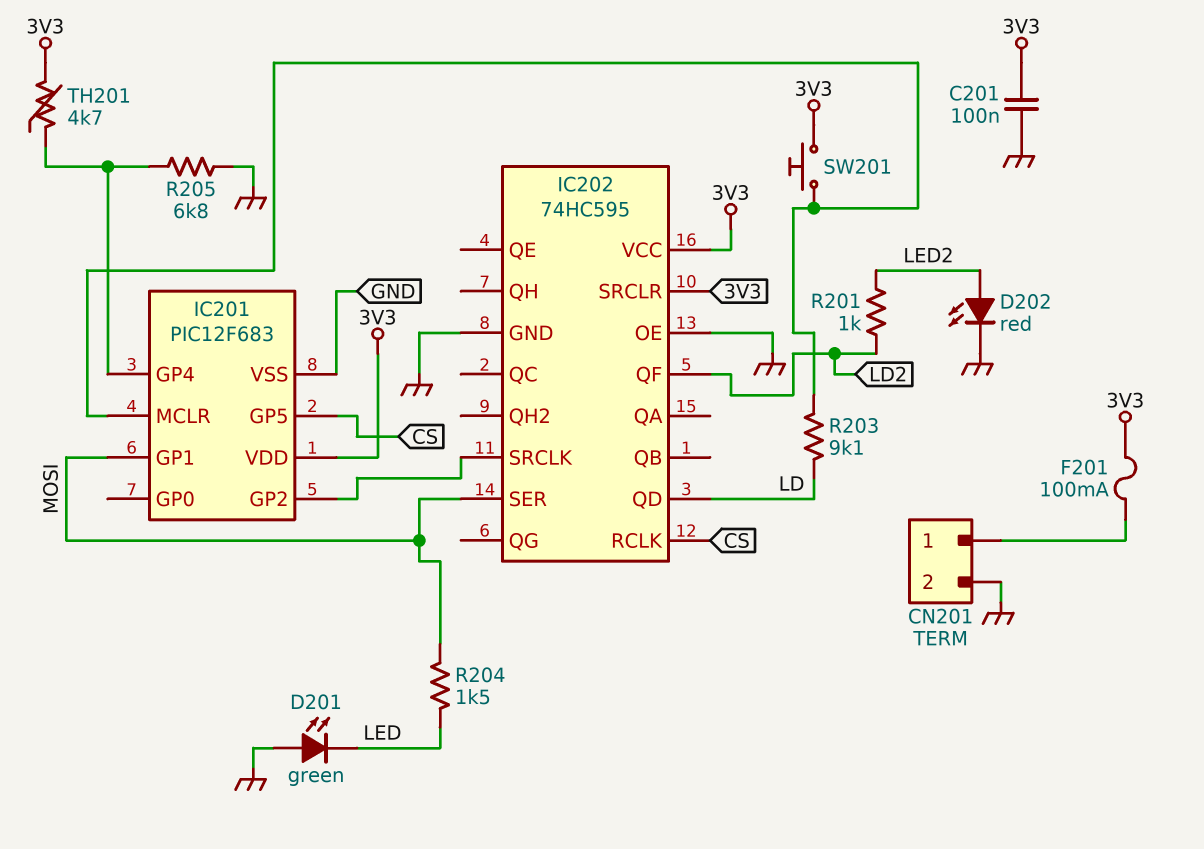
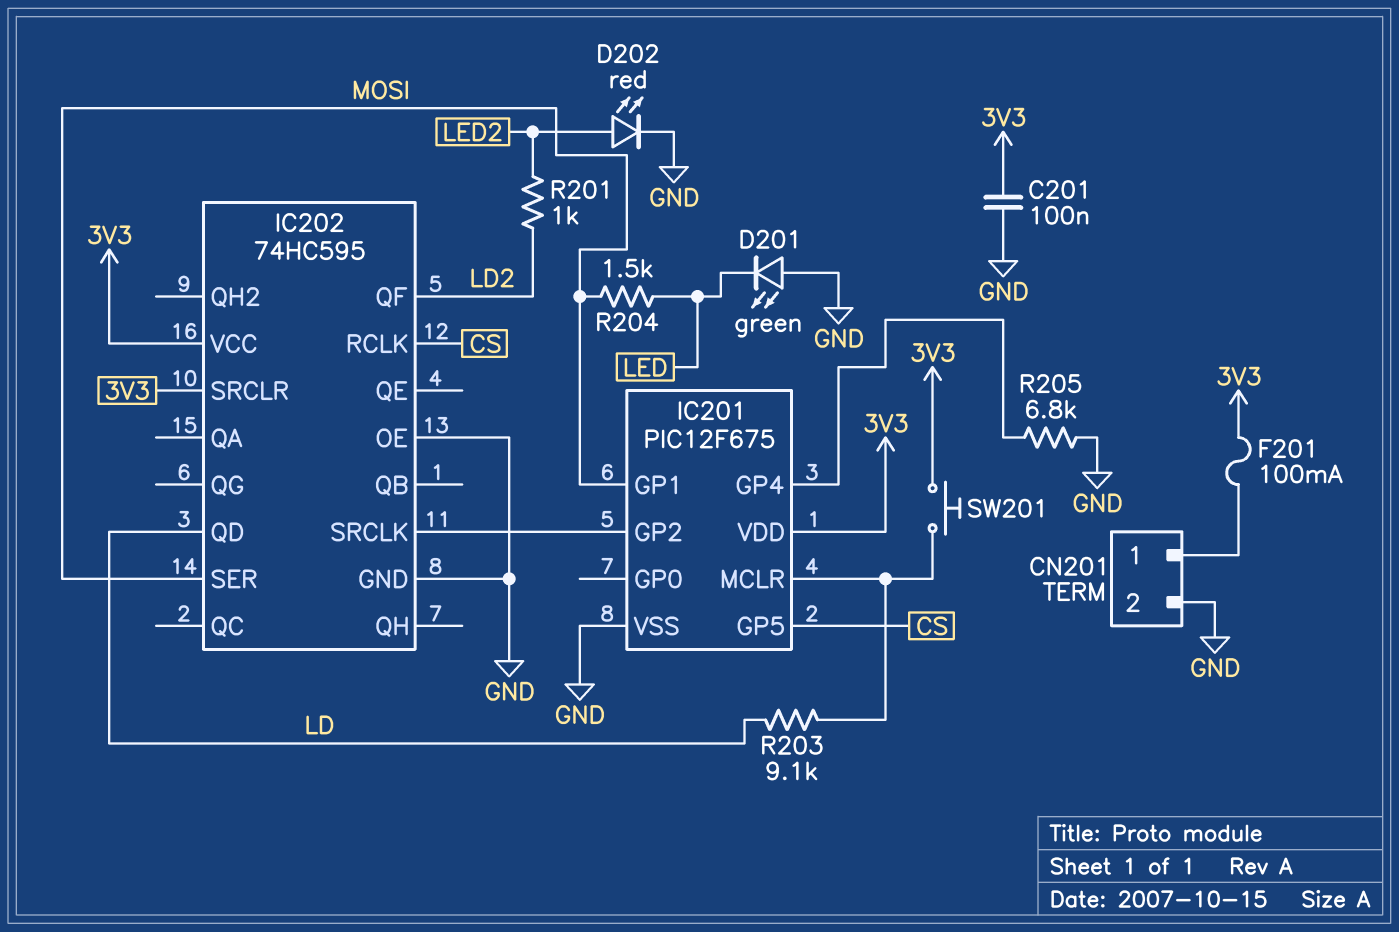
IC201: PIC12F683 -> PIC12F675
TH201: 4.7k (3V3, IC201/GP4) -> none

